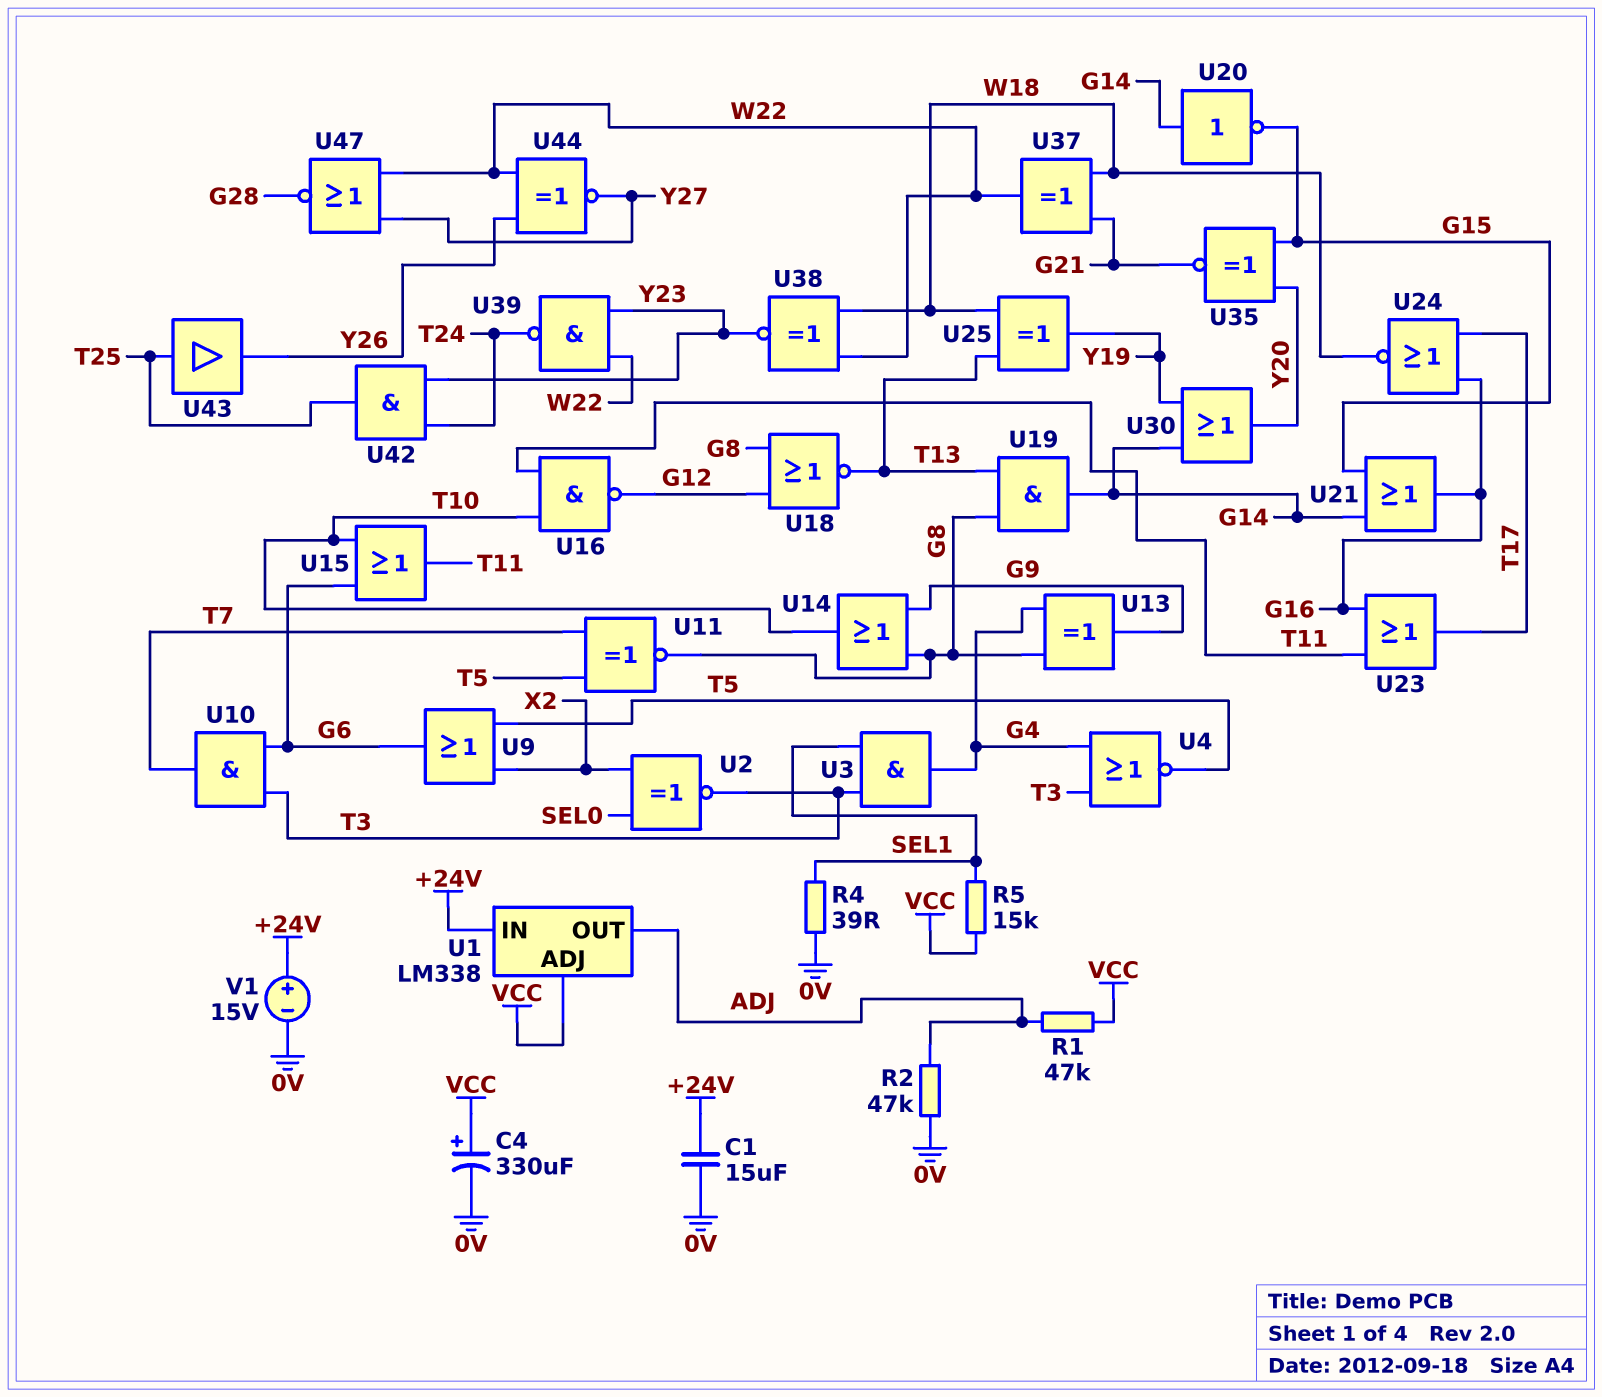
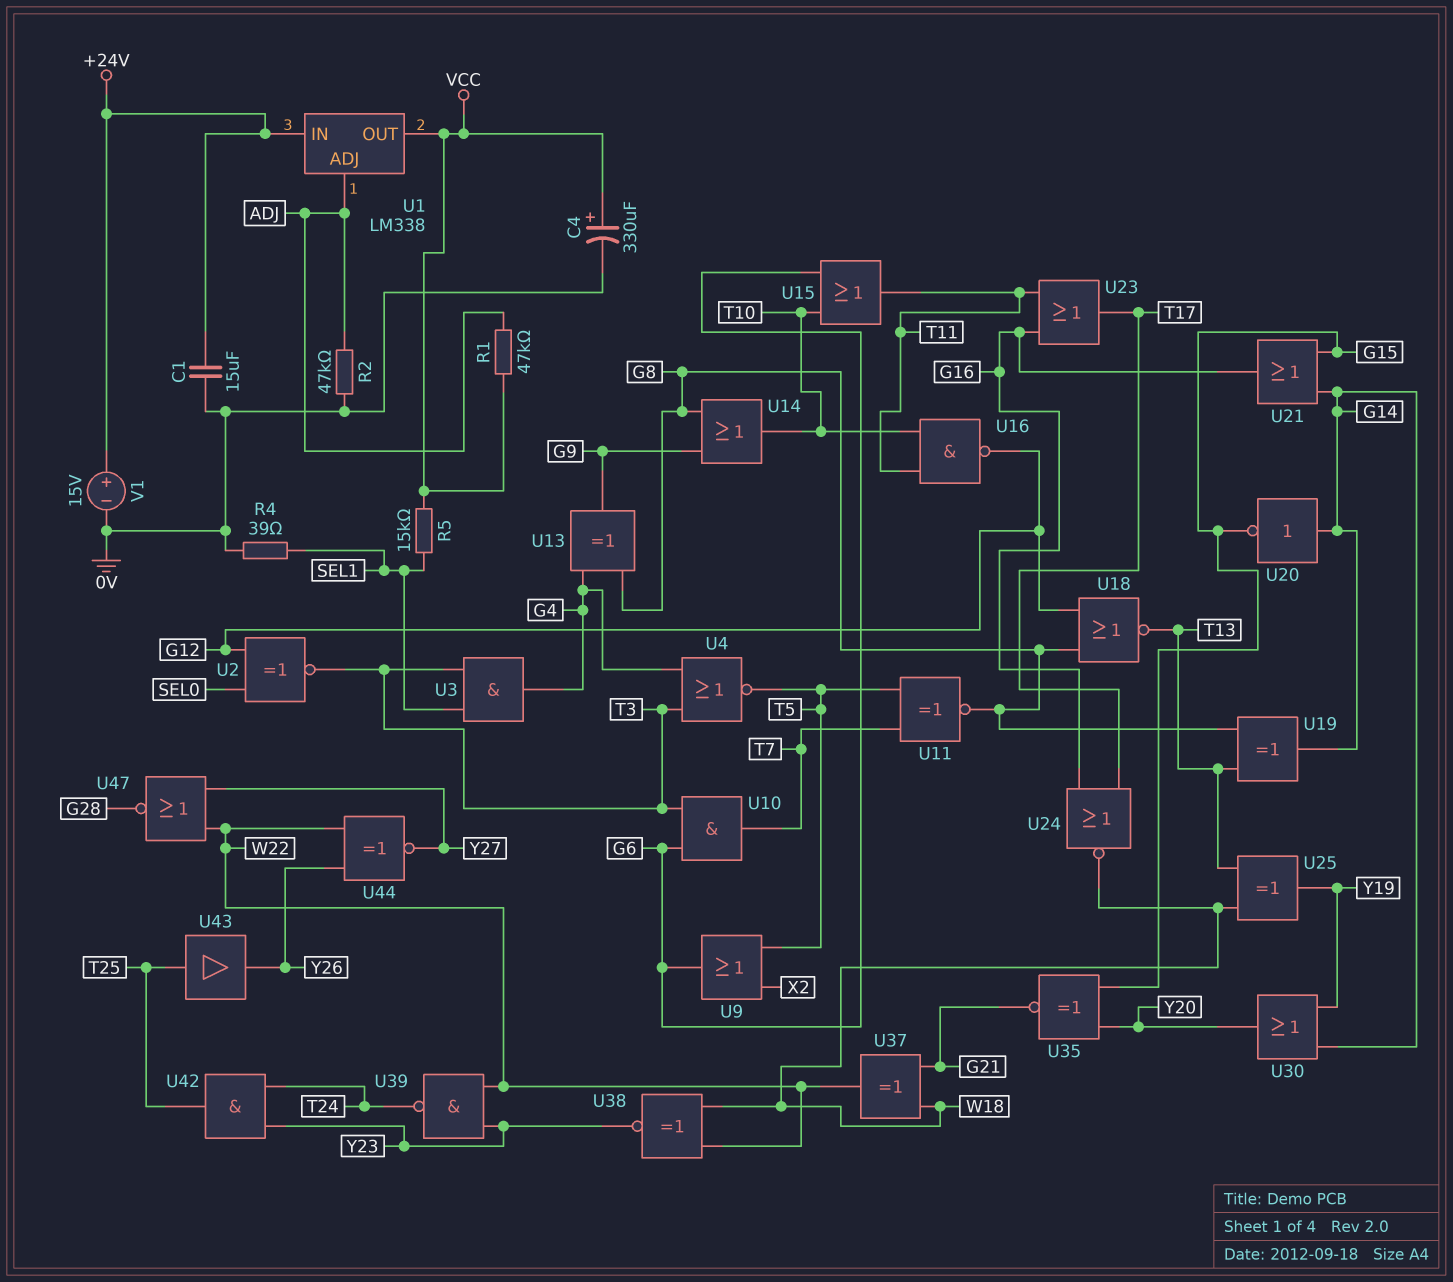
U1 pin ADJ: VCC -> ADJ
U1 pin OUT: ADJ -> VCC
U2: XNOR (in SEL0, in X2, out T3) -> XNOR (in G12, in SEL0, out T3)
U19: AND (in G8, in T13, out G14) -> XOR (in G8, in T13, out G14)

